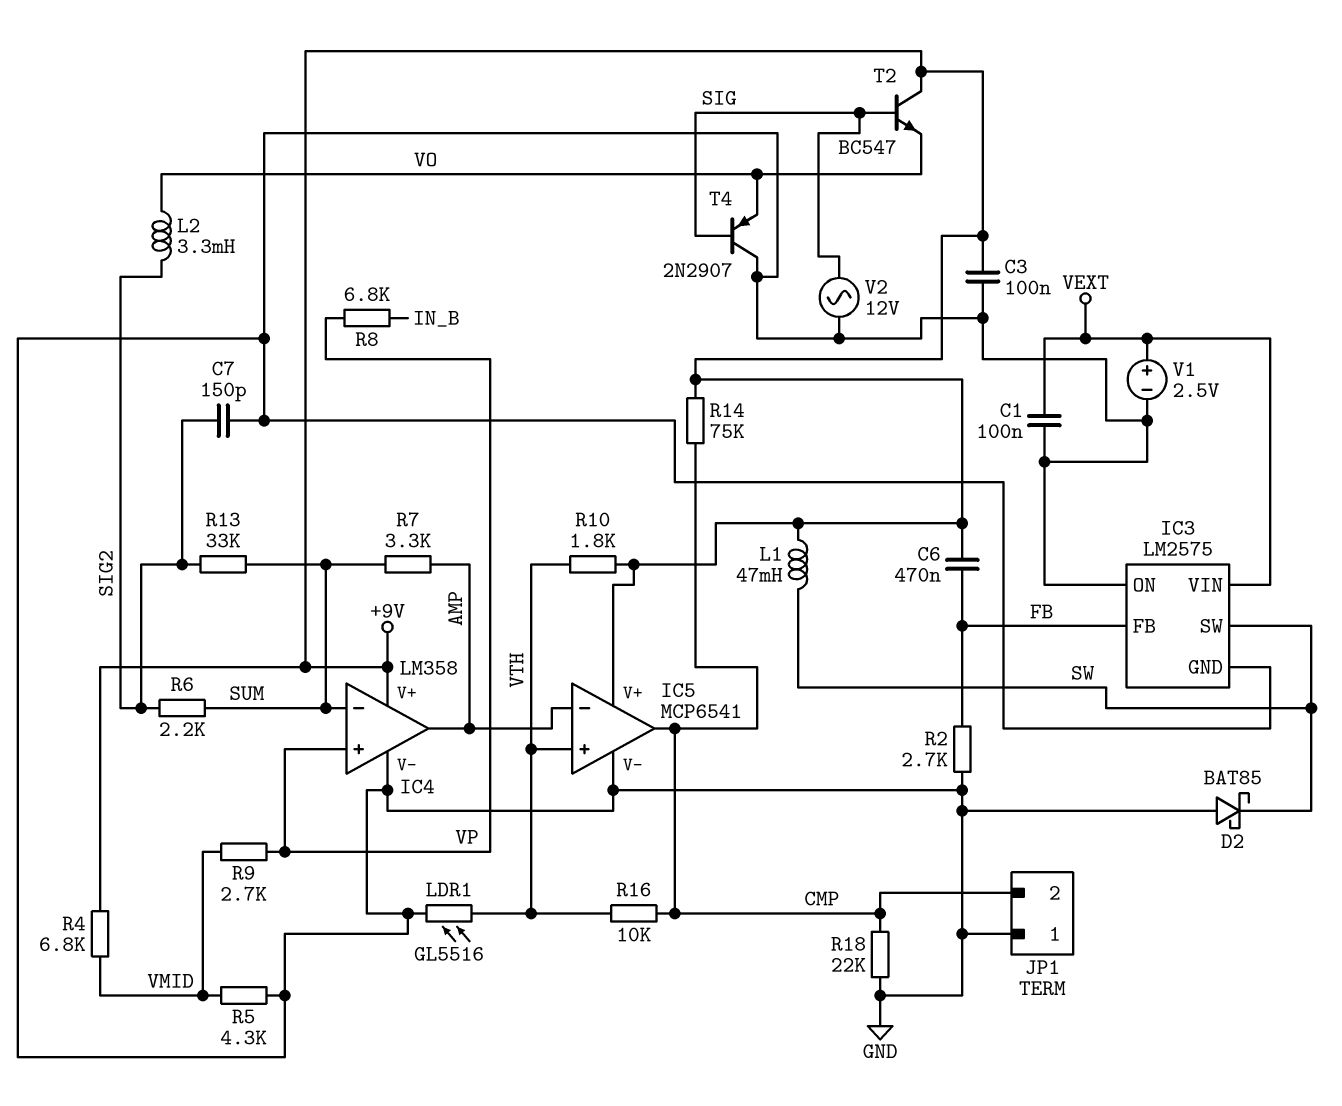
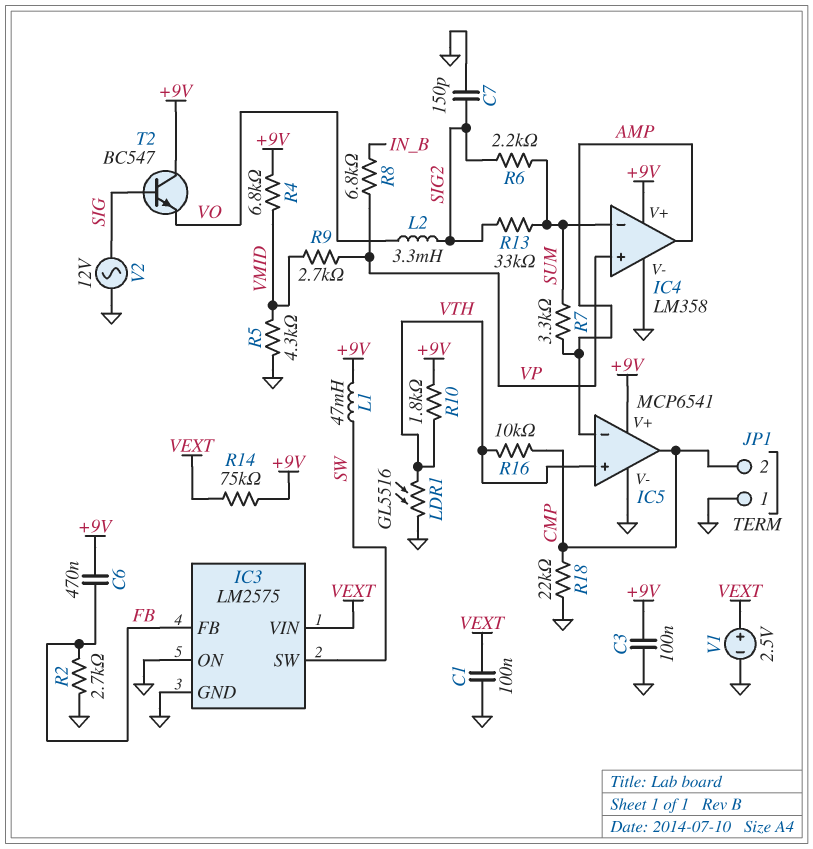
D2: schottky BAT85 (A GND, K SW) -> none
R14: 75k (+9V, CMP) -> 75k (+9V, VEXT)
T4: PNP 2N2907 (B SIG, C GND, E VO) -> none

